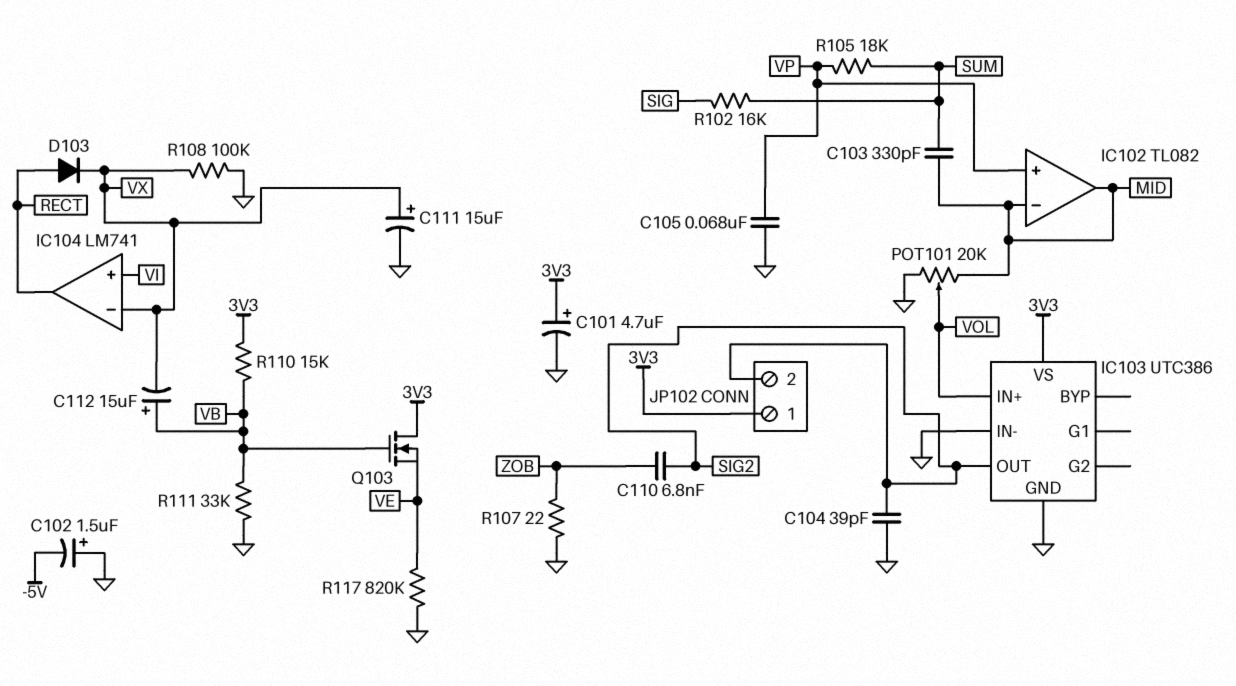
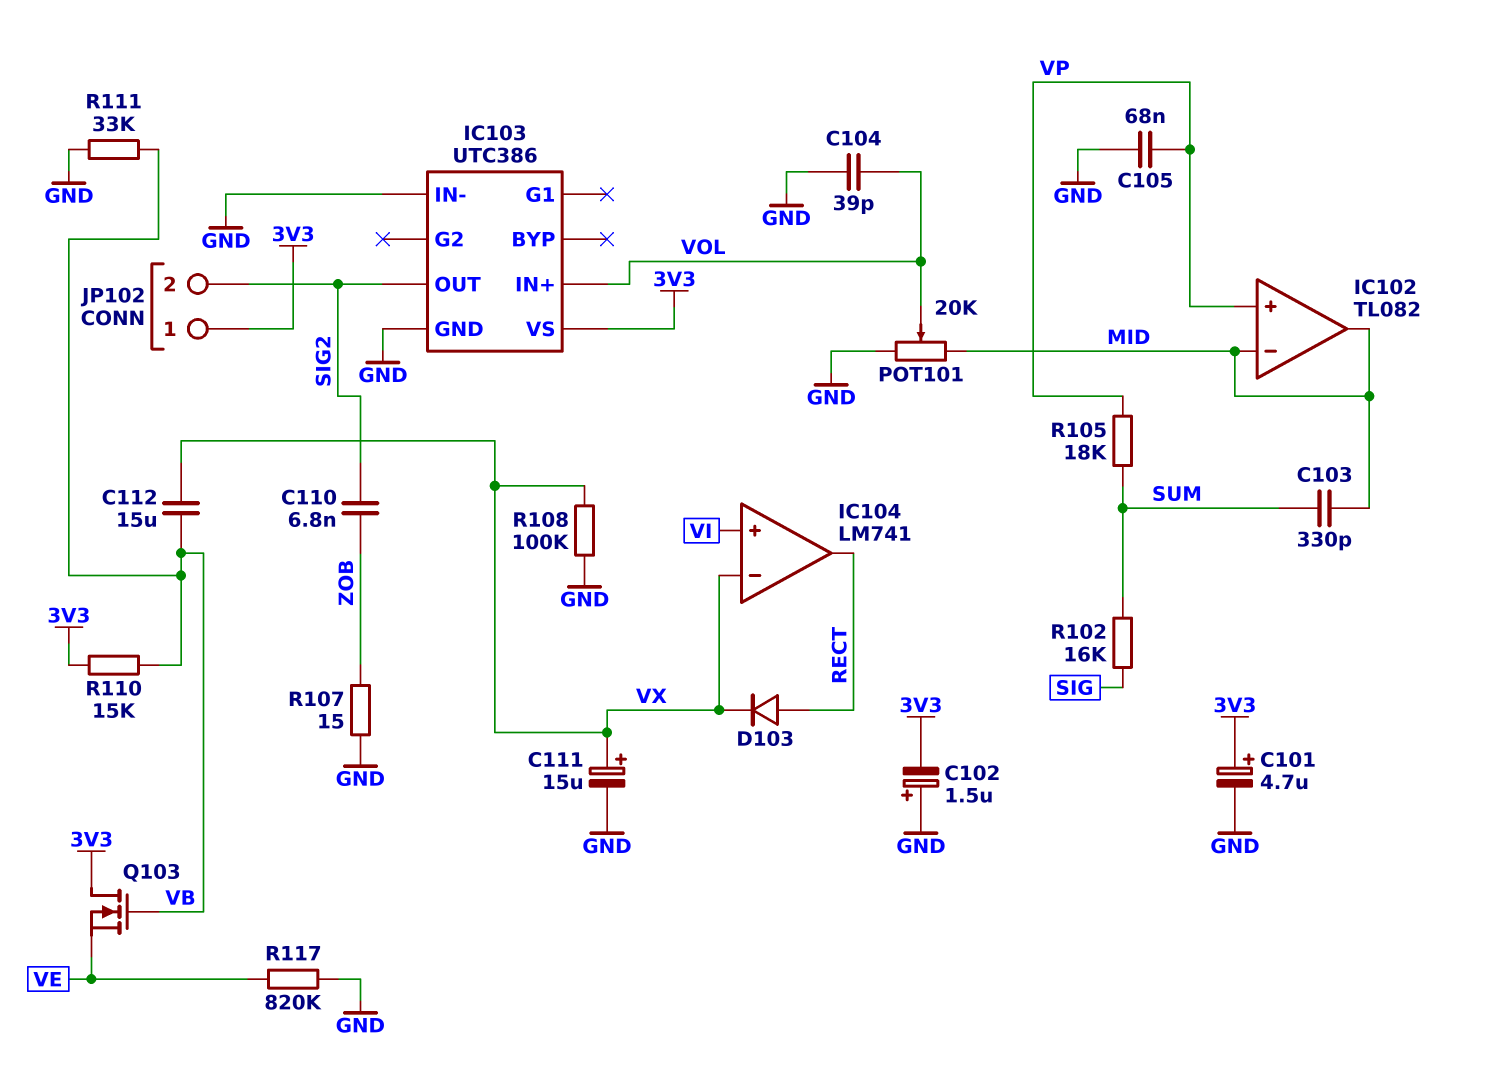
C102: 1.5uF (plus GND, minus -5V) -> 1.5uF (plus GND, minus 3V3)
C104: 39pF (GND, SIG2) -> 39pF (GND, VOL)
C112: 15uF (plus VB, minus VX) -> 15uF (VB, VX)
R107: 22 (GND, ZOB) -> 15 (GND, ZOB)

